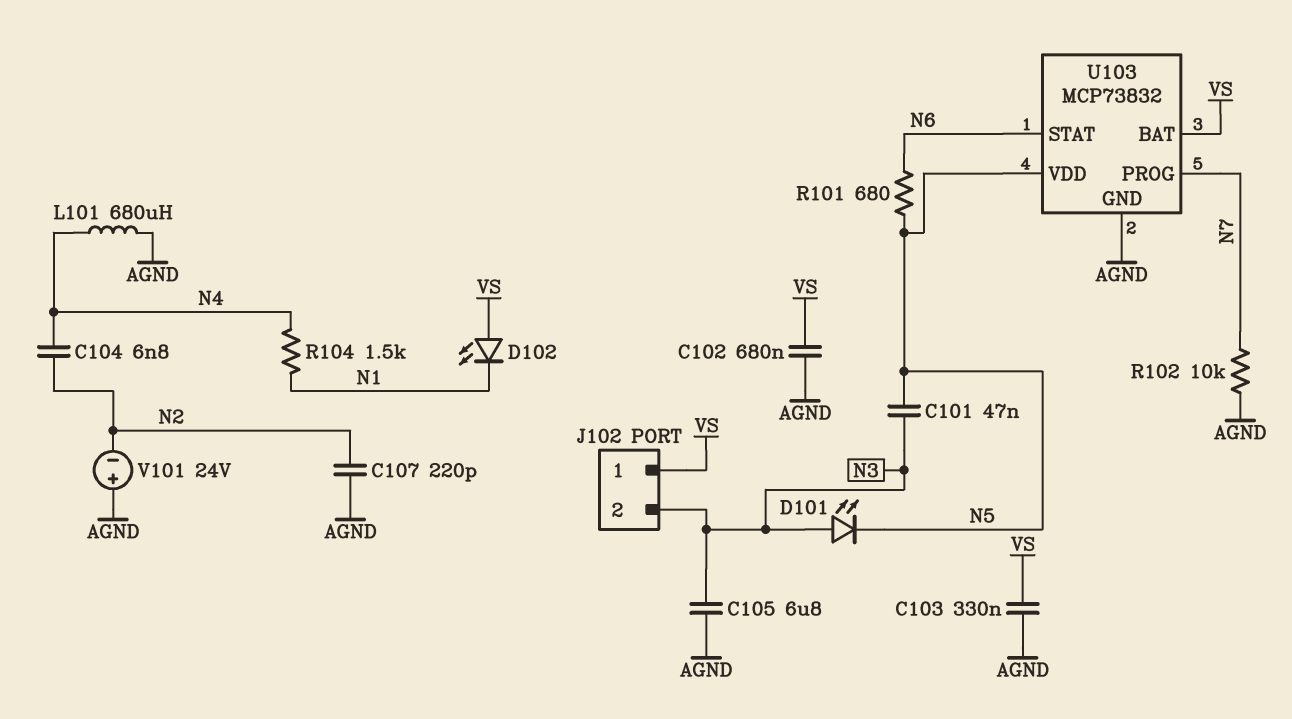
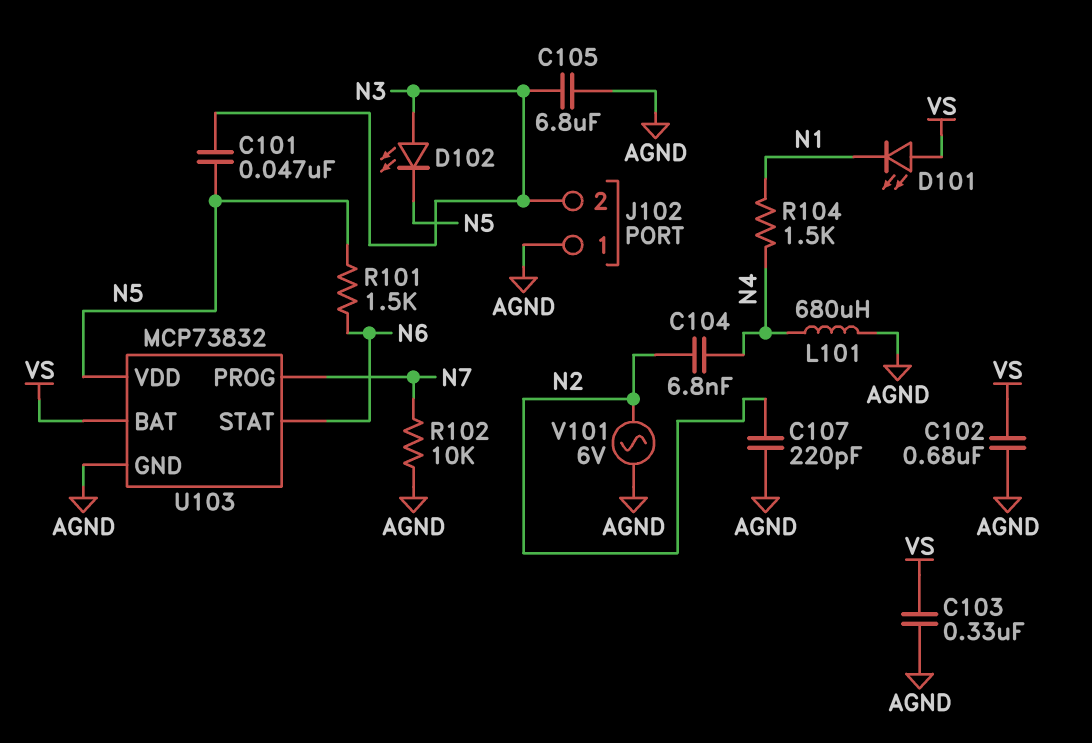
D101: LED (A N3, K N5) -> LED (A VS, K N1)
D102: LED (A VS, K N1) -> LED (A N3, K N5)
J102 pin 1: VS -> AGND
R101: 680 (N5, N6) -> 1.5k (N5, N6)
V101: 24V (plus AGND, minus N2) -> AC 6V (AGND, N2)

